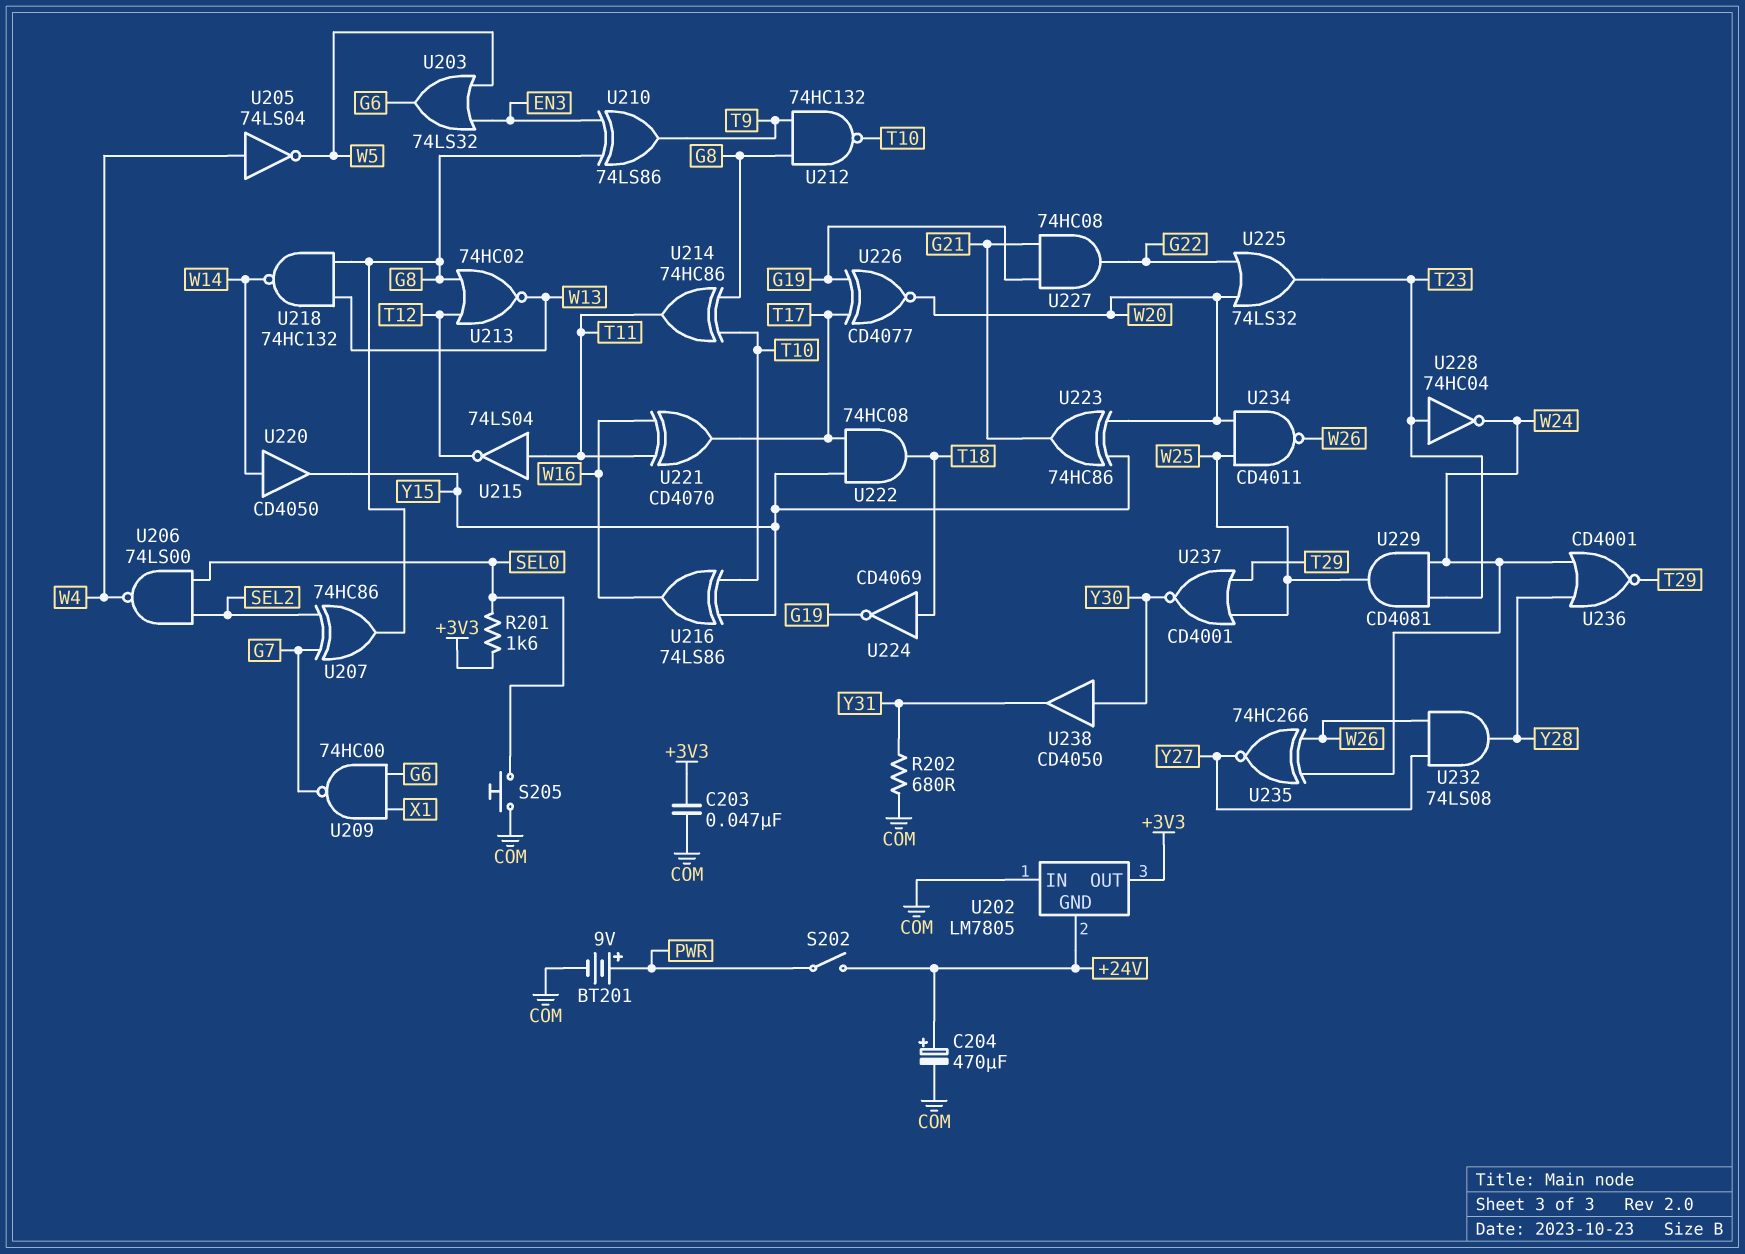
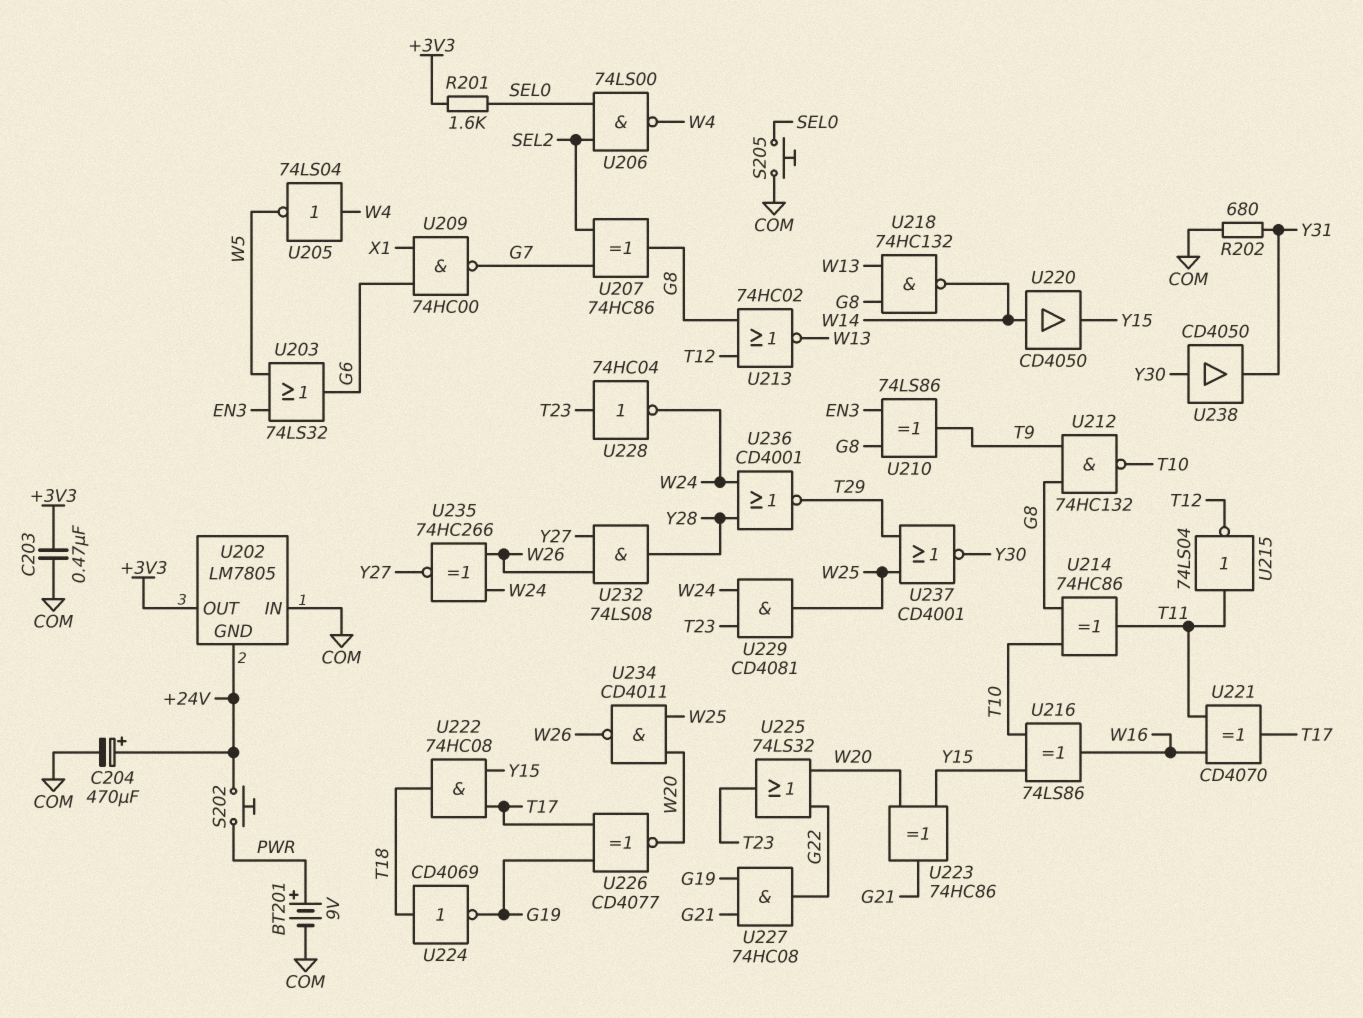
C203: 47nF (+3V3, COM) -> 470nF (+3V3, COM)
S202: switch (+24V, PWR) -> button (+24V, PWR)

